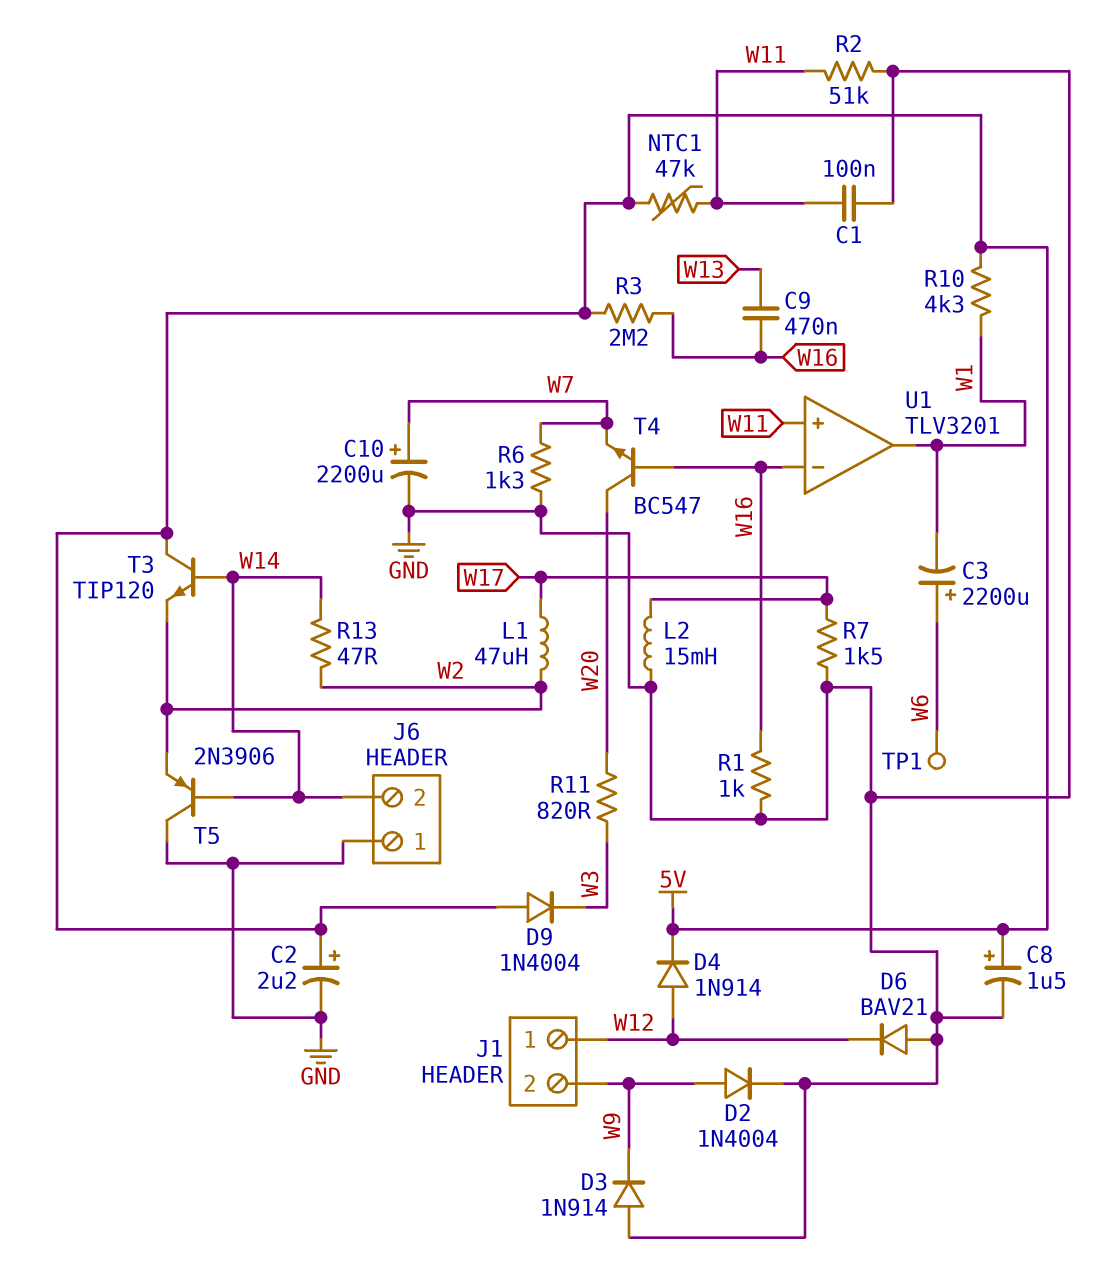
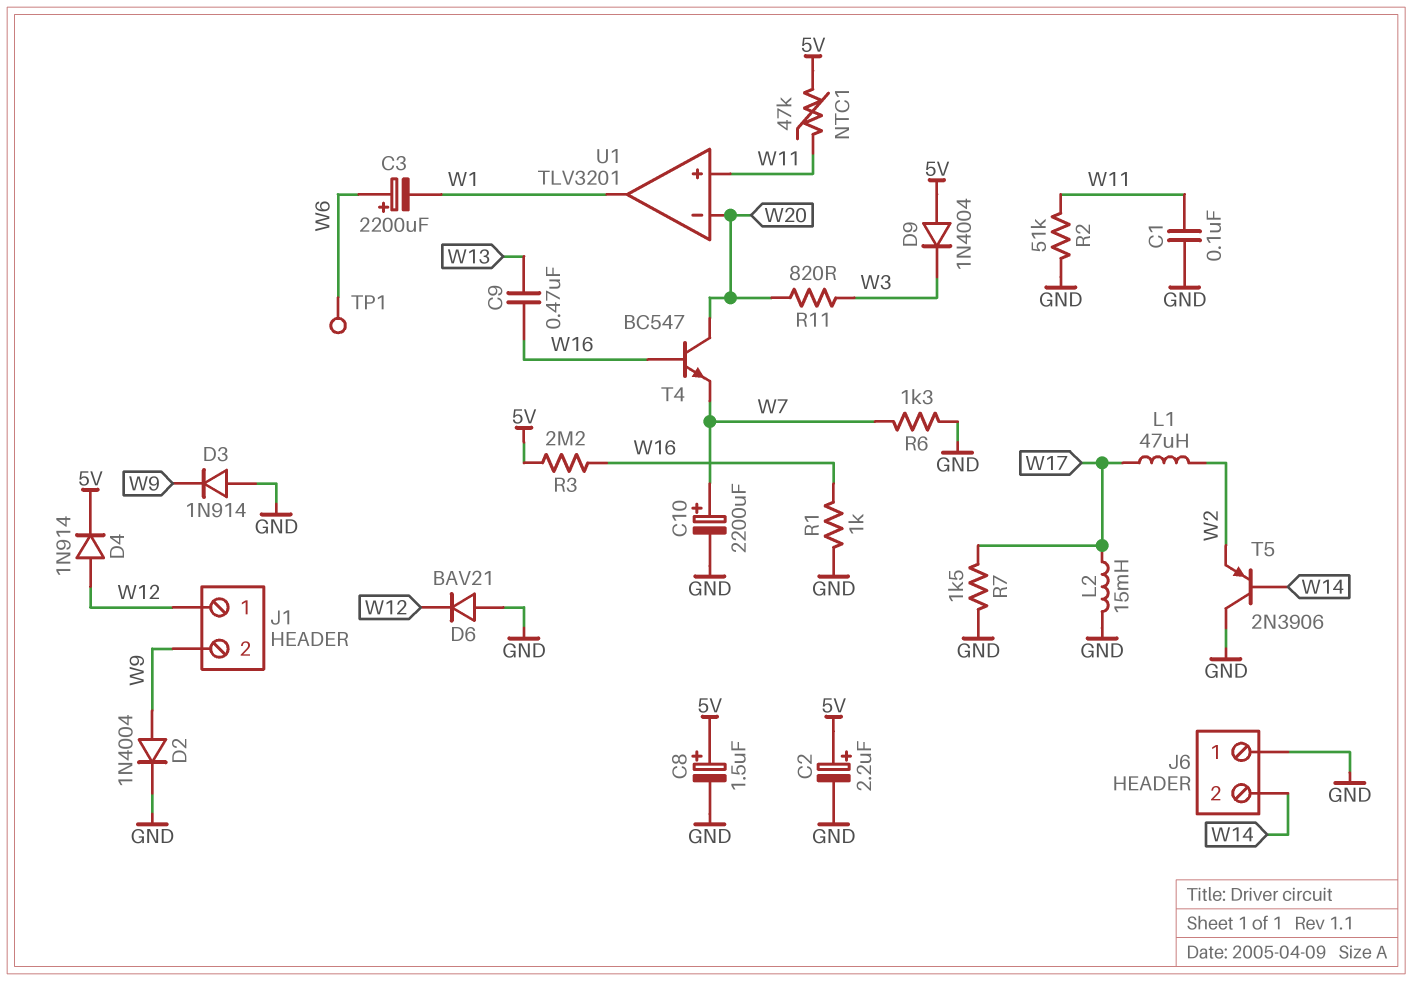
R10: 4.3k (5V, W1) -> none
R13: 47 (W2, W14) -> none
T3: NPN TIP120 (B W14, C 5V, E W2) -> none
U1 pin in-: W16 -> W20

